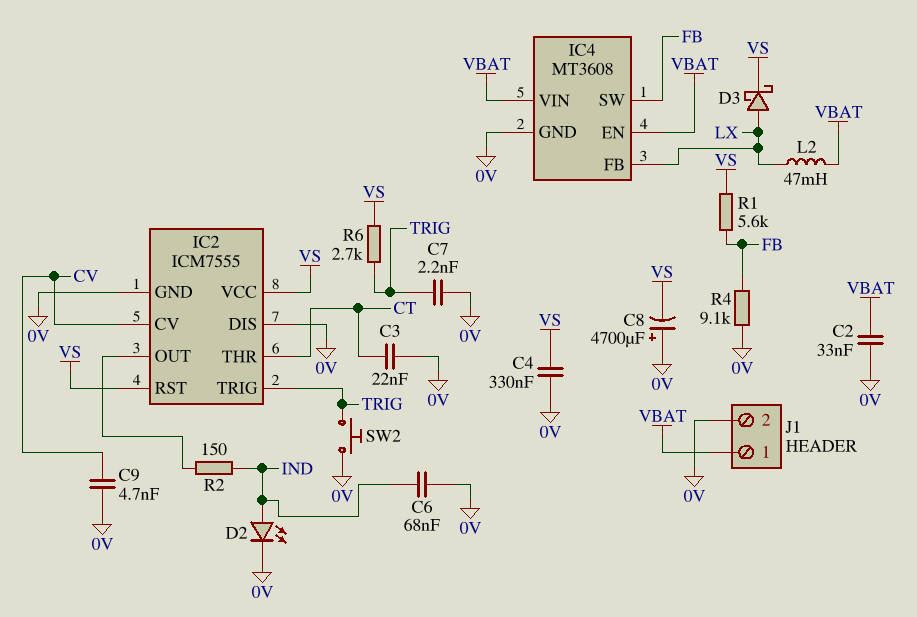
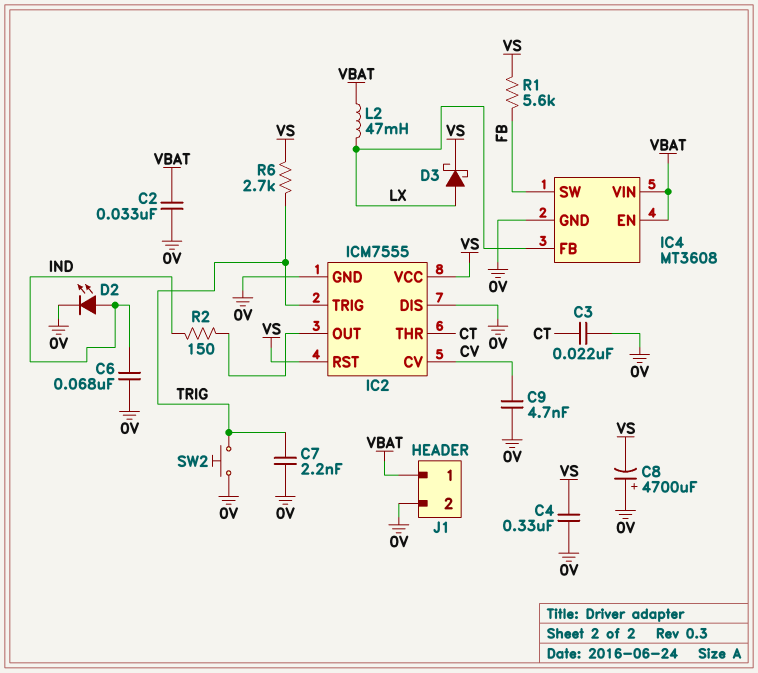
R4: 9.1k (0V, FB) -> none

